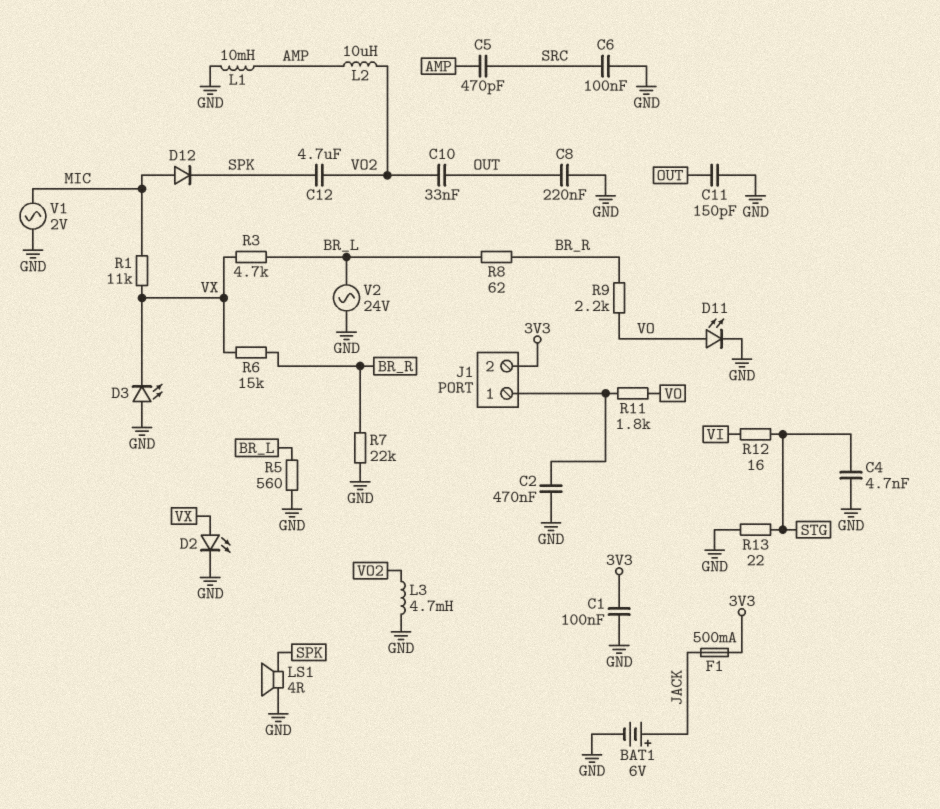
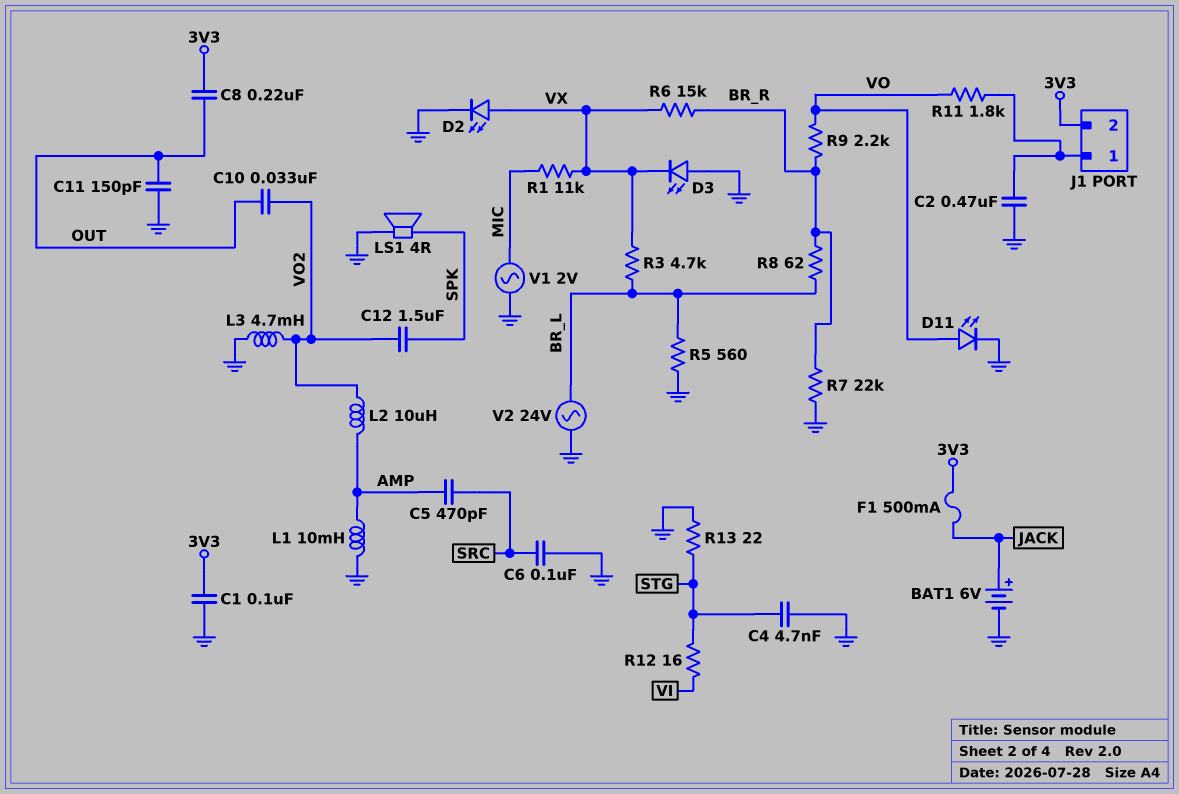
C8: 220nF (GND, OUT) -> 220nF (3V3, OUT)
C12: 4.7uF (SPK, VO2) -> 1.5uF (SPK, VO2)
D12: diode (A MIC, K SPK) -> none

